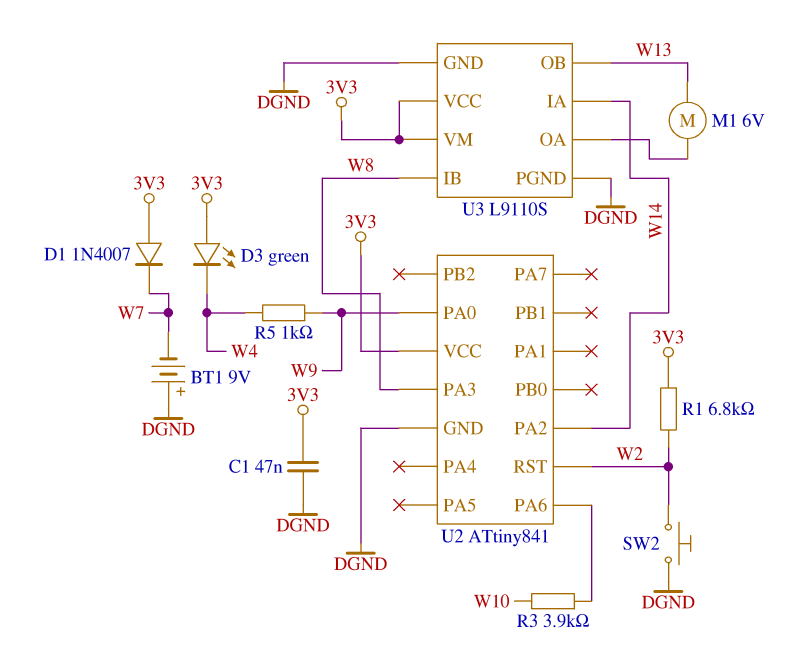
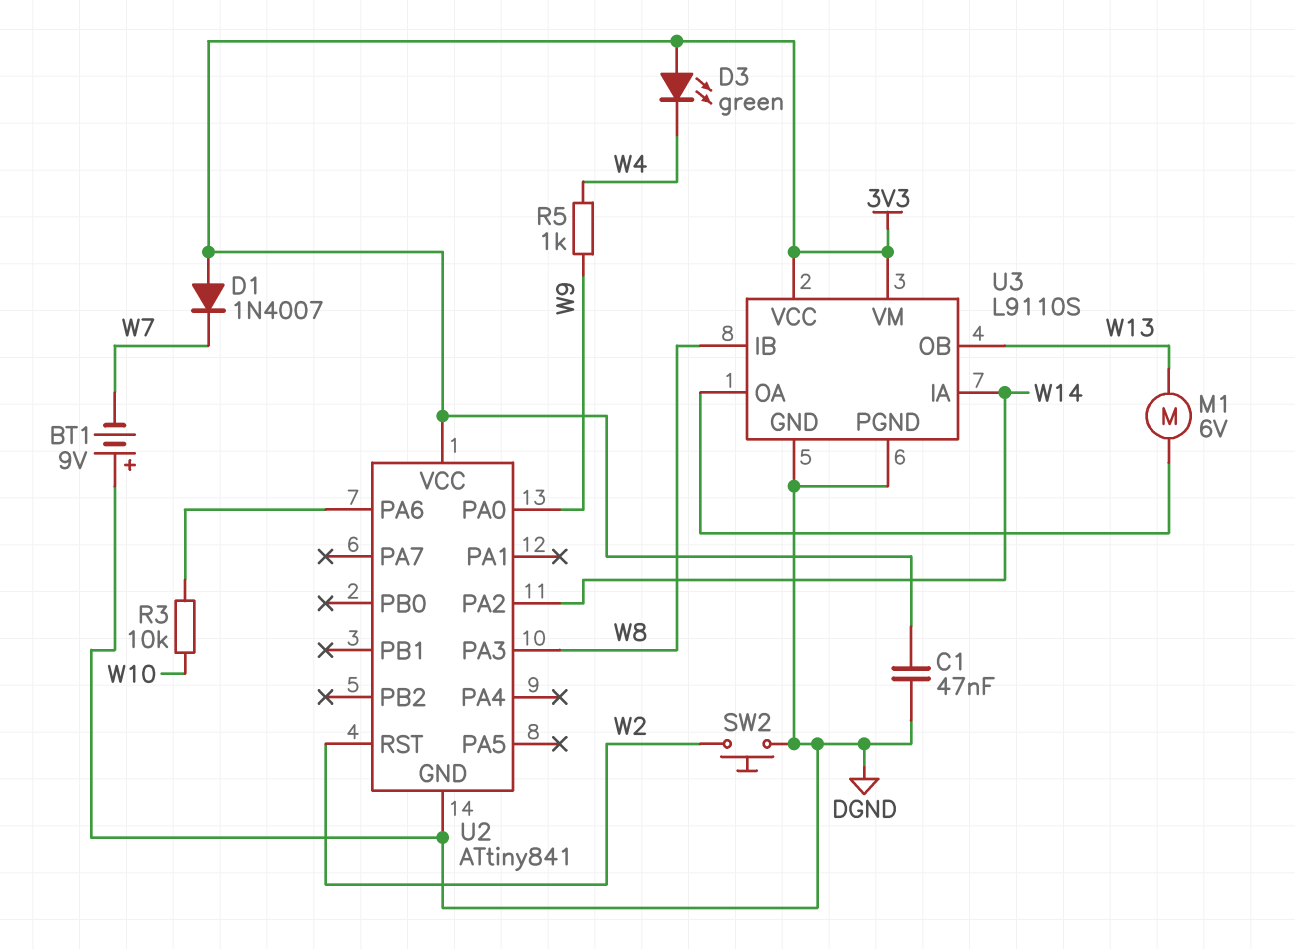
R1: 6.8k (3V3, W2) -> none
R3: 3.9k (U2/PA6, W10) -> 10k (U2/PA6, W10)

